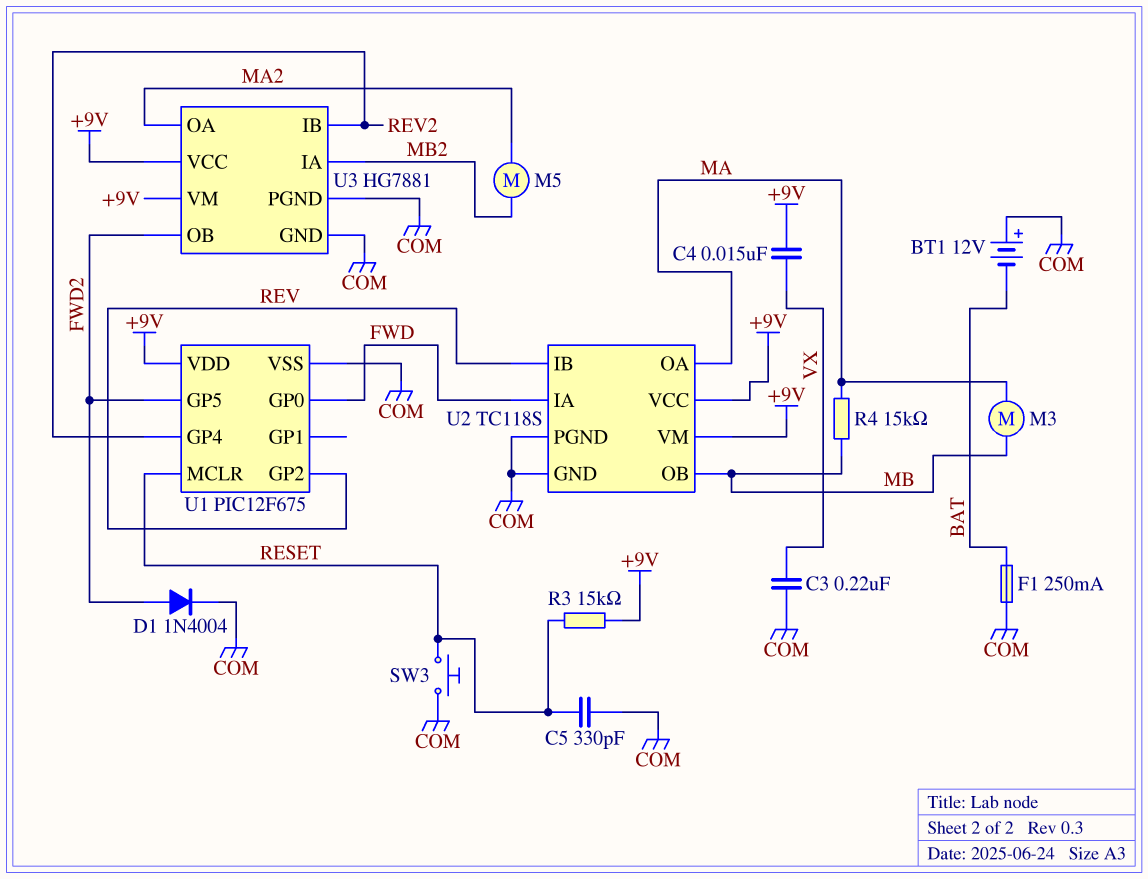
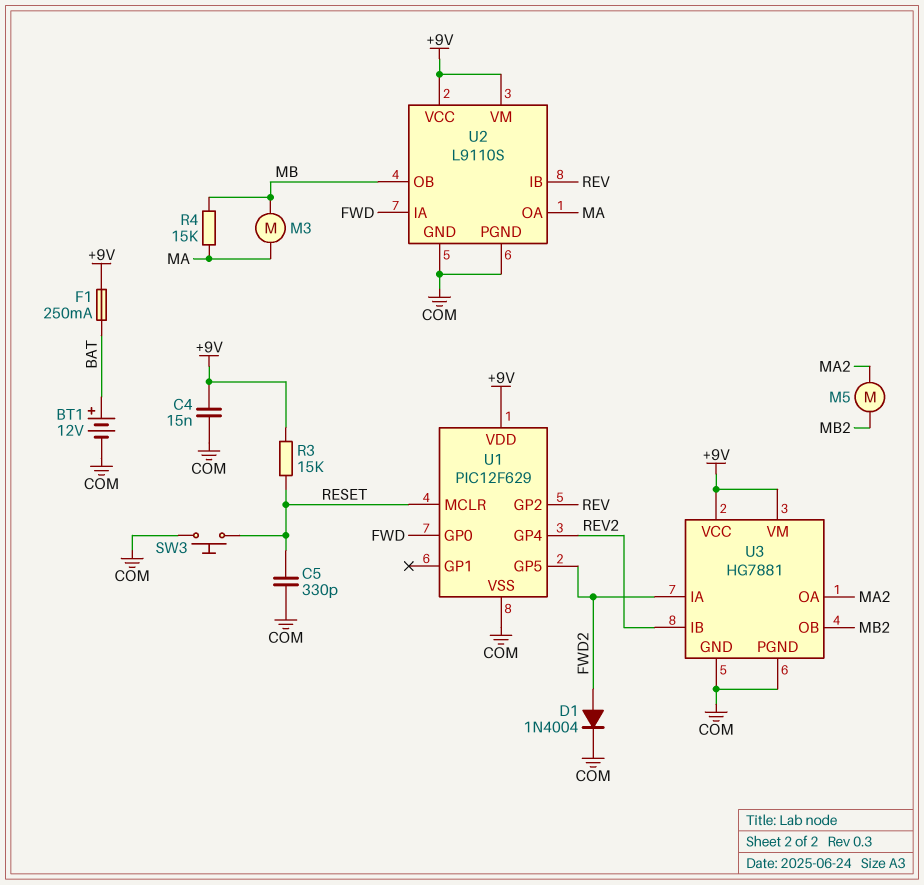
BT1: 12V (plus COM, minus BAT) -> 12V (plus BAT, minus COM)
C3: 220nF (COM, VX) -> none
C4: 15nF (+9V, VX) -> 15nF (+9V, COM)
F1: 250mA (BAT, COM) -> 250mA (+9V, BAT)
U1: PIC12F675 -> PIC12F629
U2: TC118S -> L9110S
U3 pin IA: MB2 -> FWD2
U3 pin OB: FWD2 -> MB2

